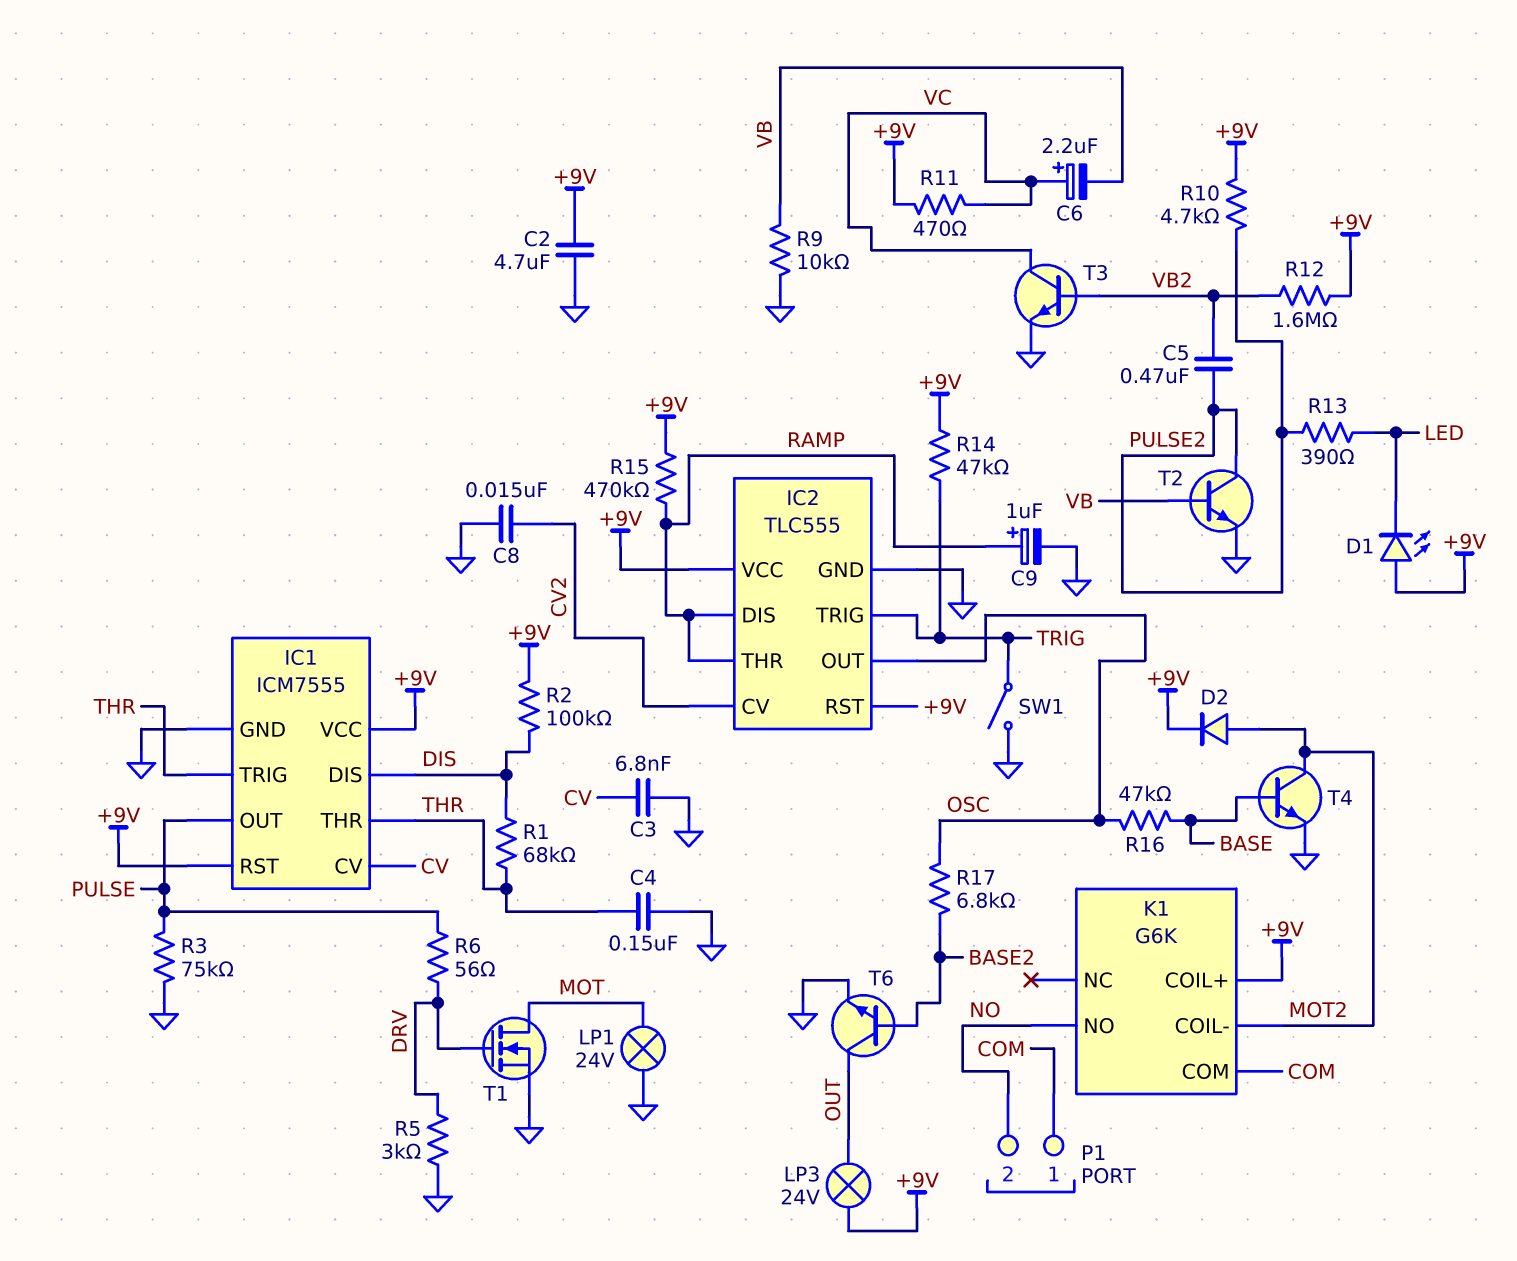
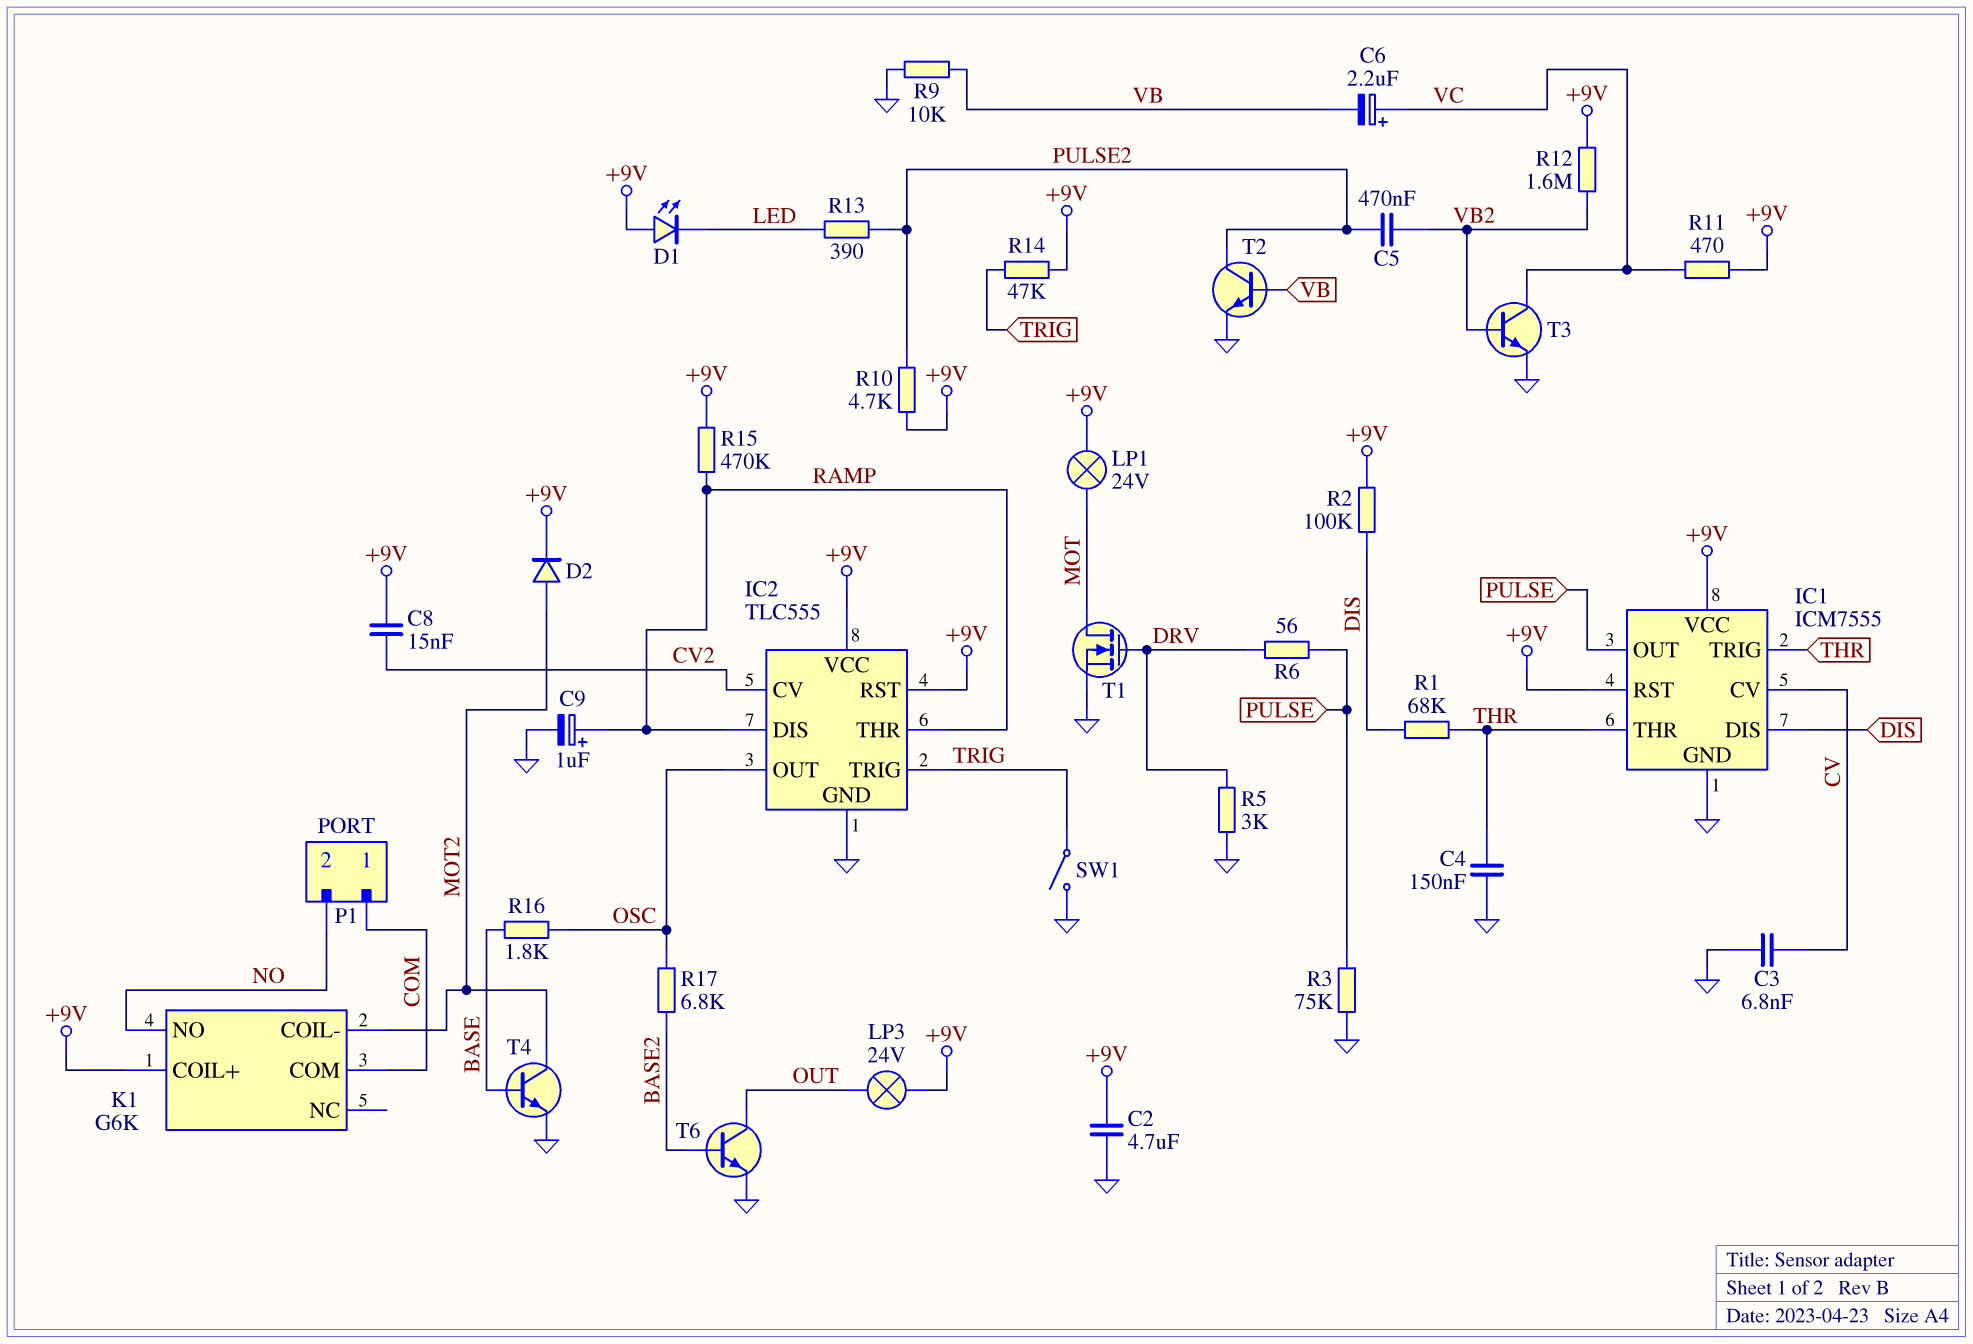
C8: 15nF (CV2, GND) -> 15nF (+9V, CV2)
LP1: lamp 24V (GND, MOT) -> lamp 24V (+9V, MOT)
R16: 47k (BASE, OSC) -> 1.8k (BASE, OSC)

